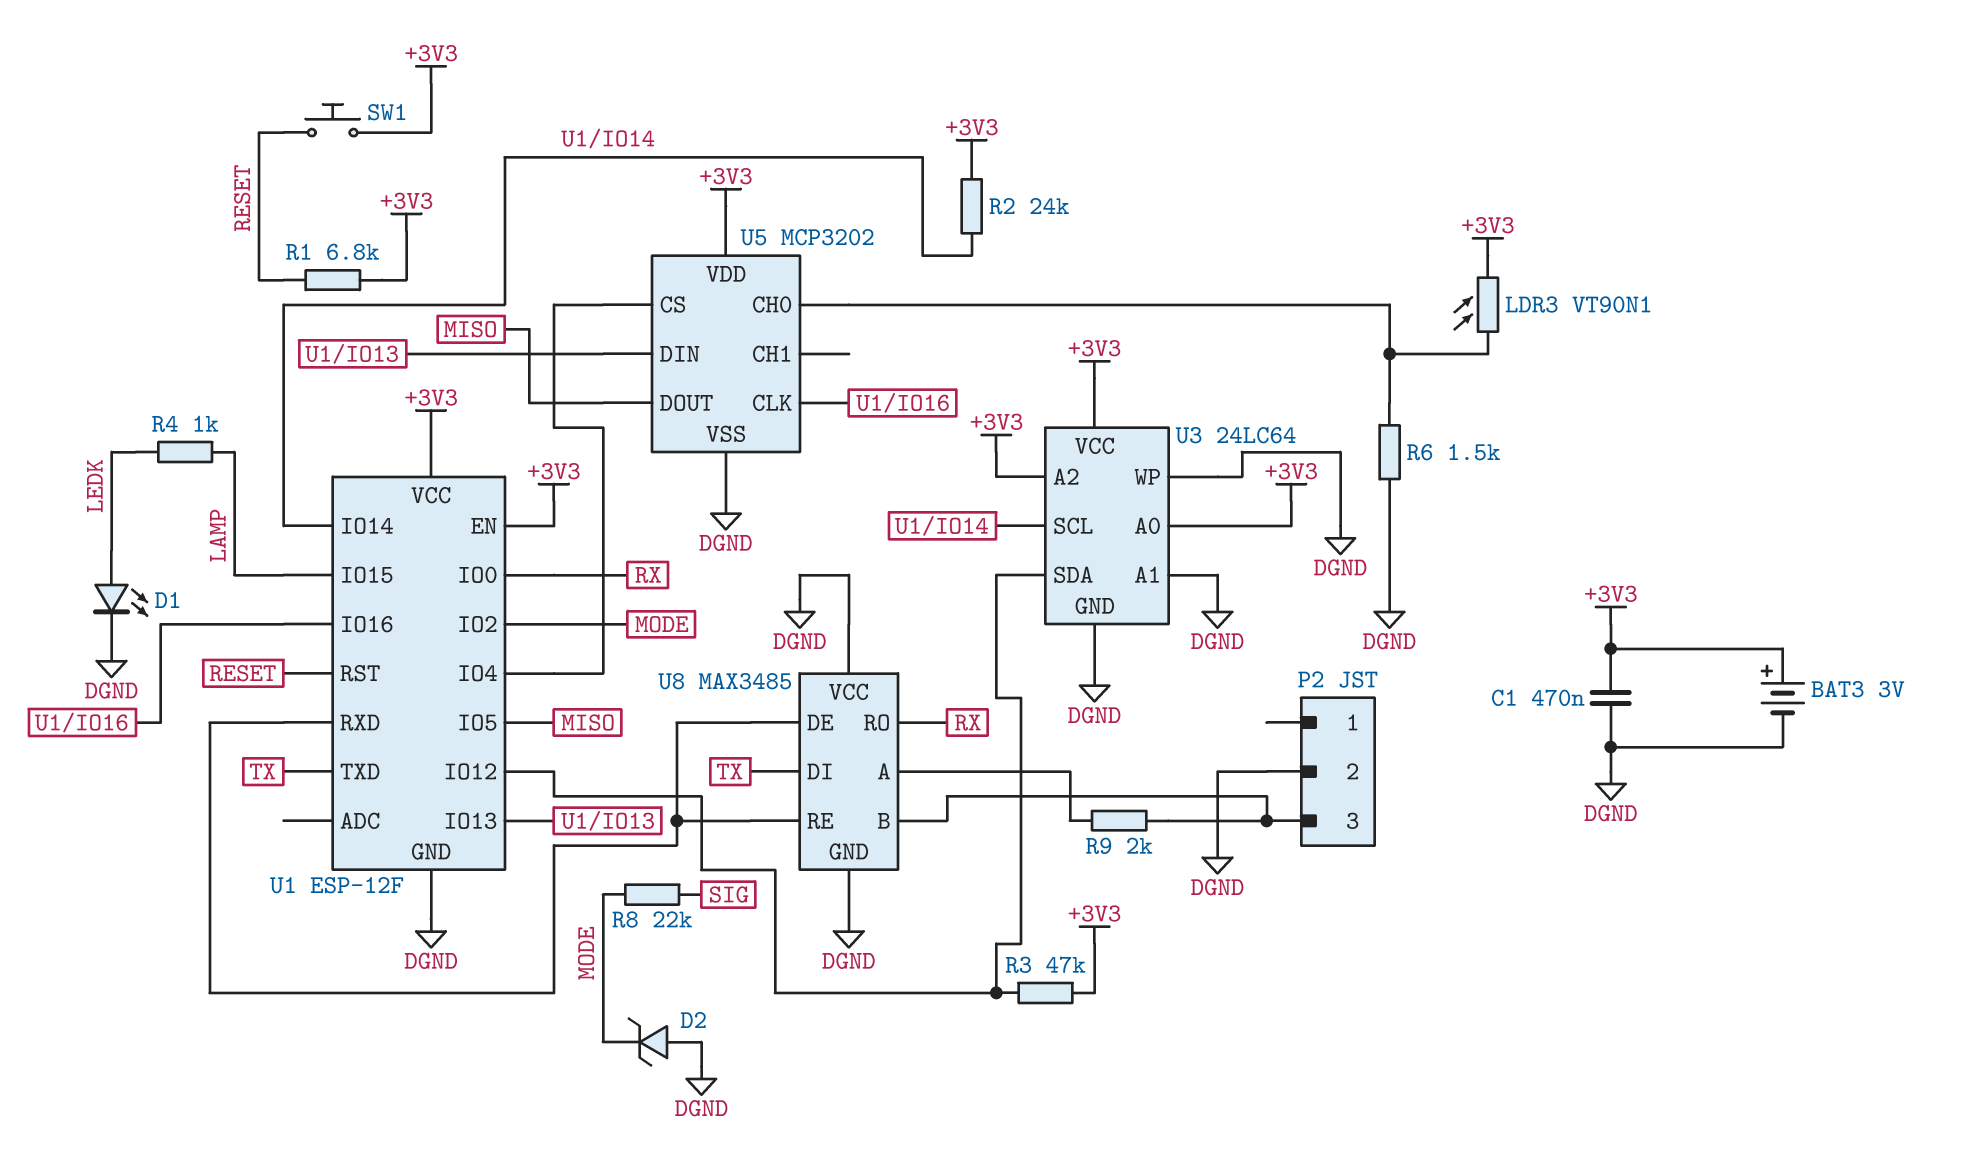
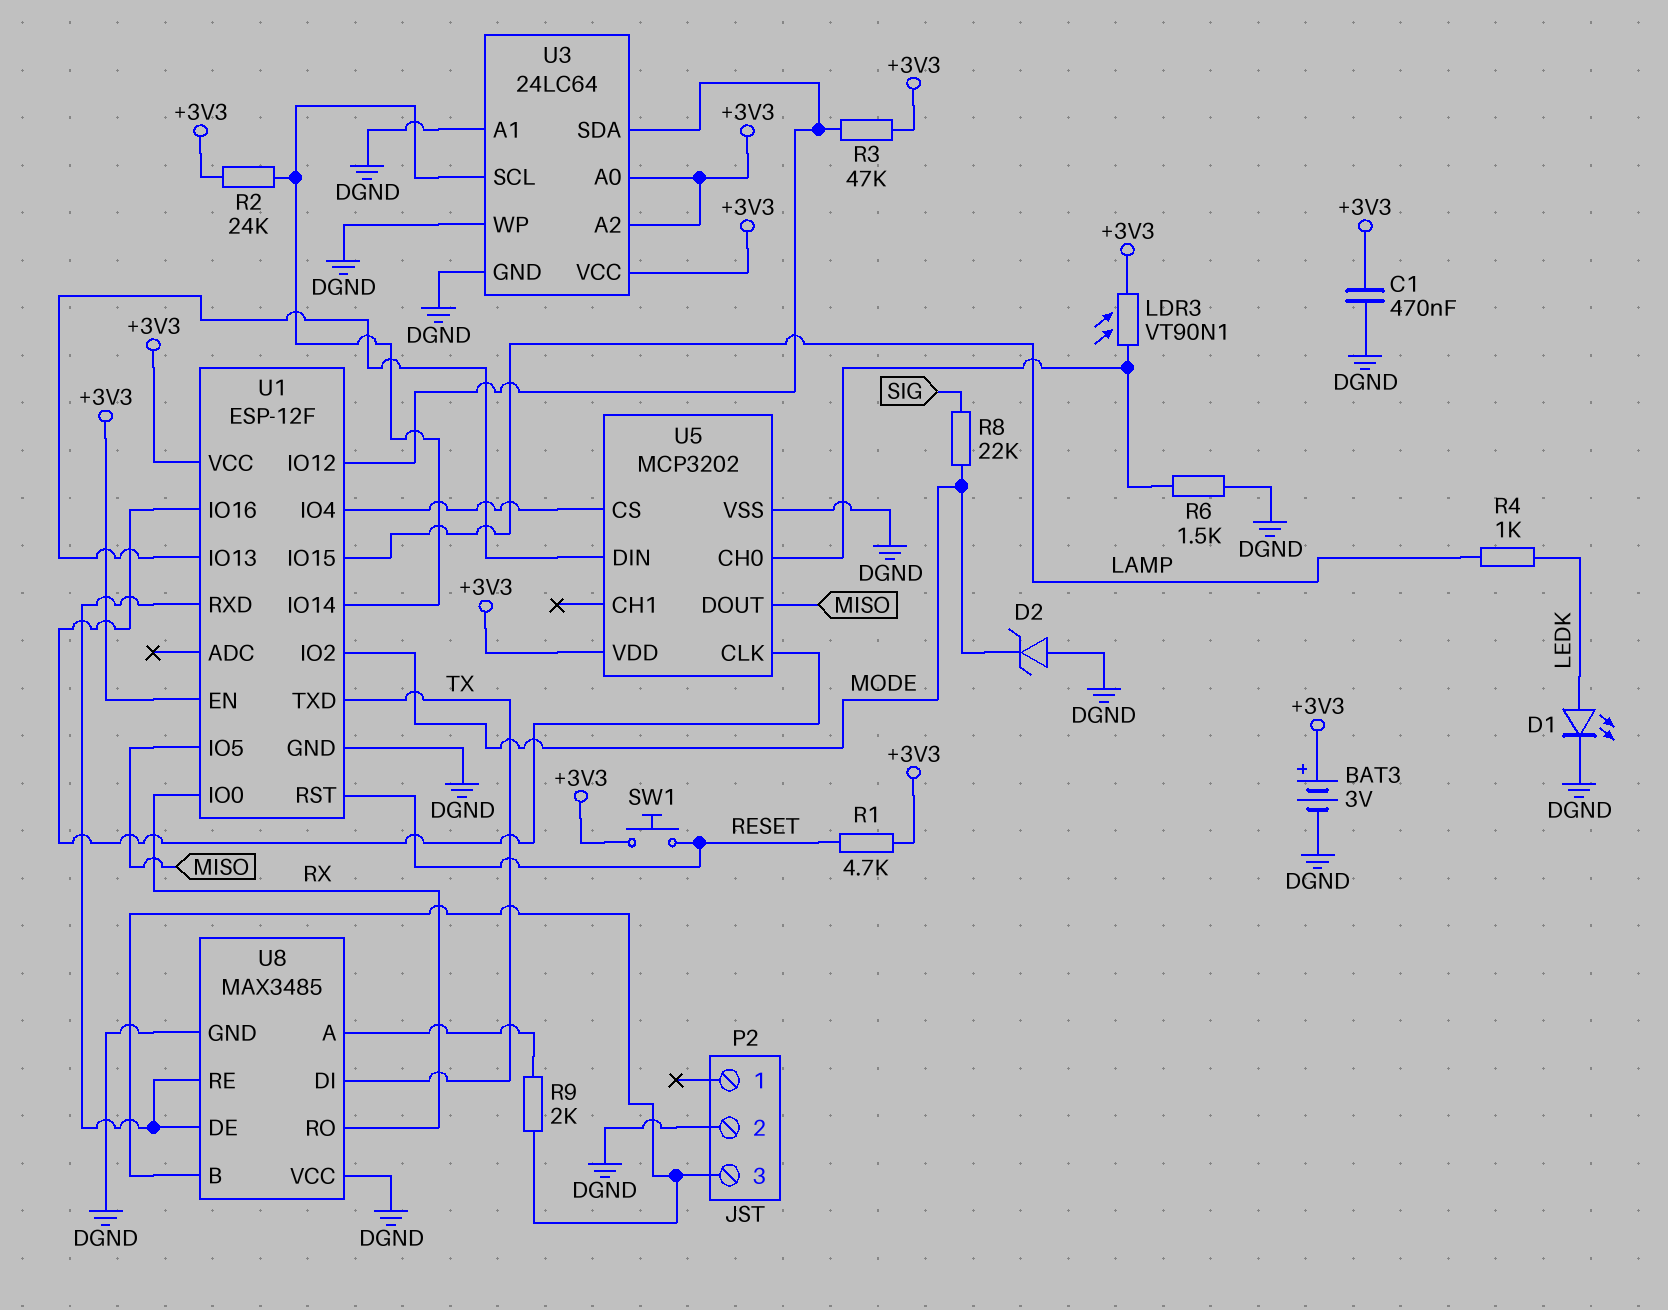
R1: 6.8k (+3V3, RESET) -> 4.7k (+3V3, RESET)

